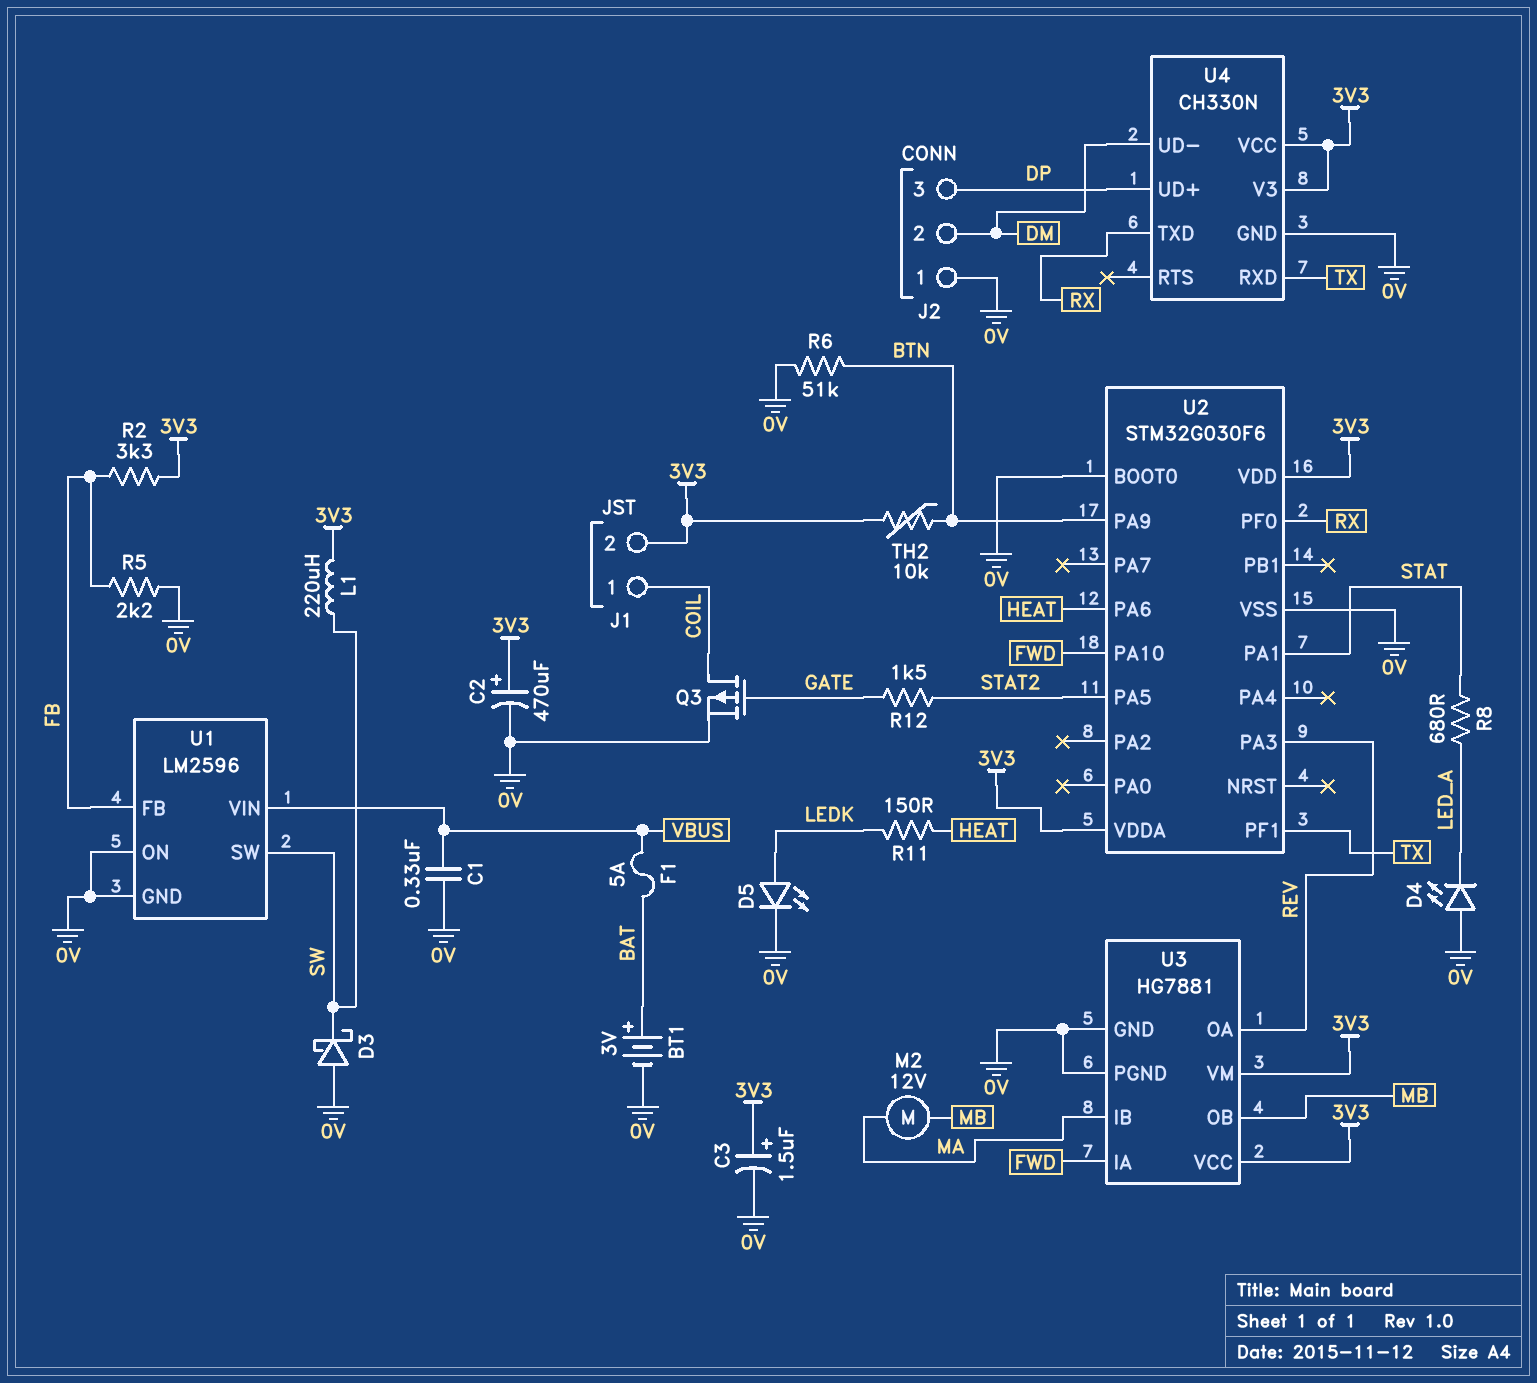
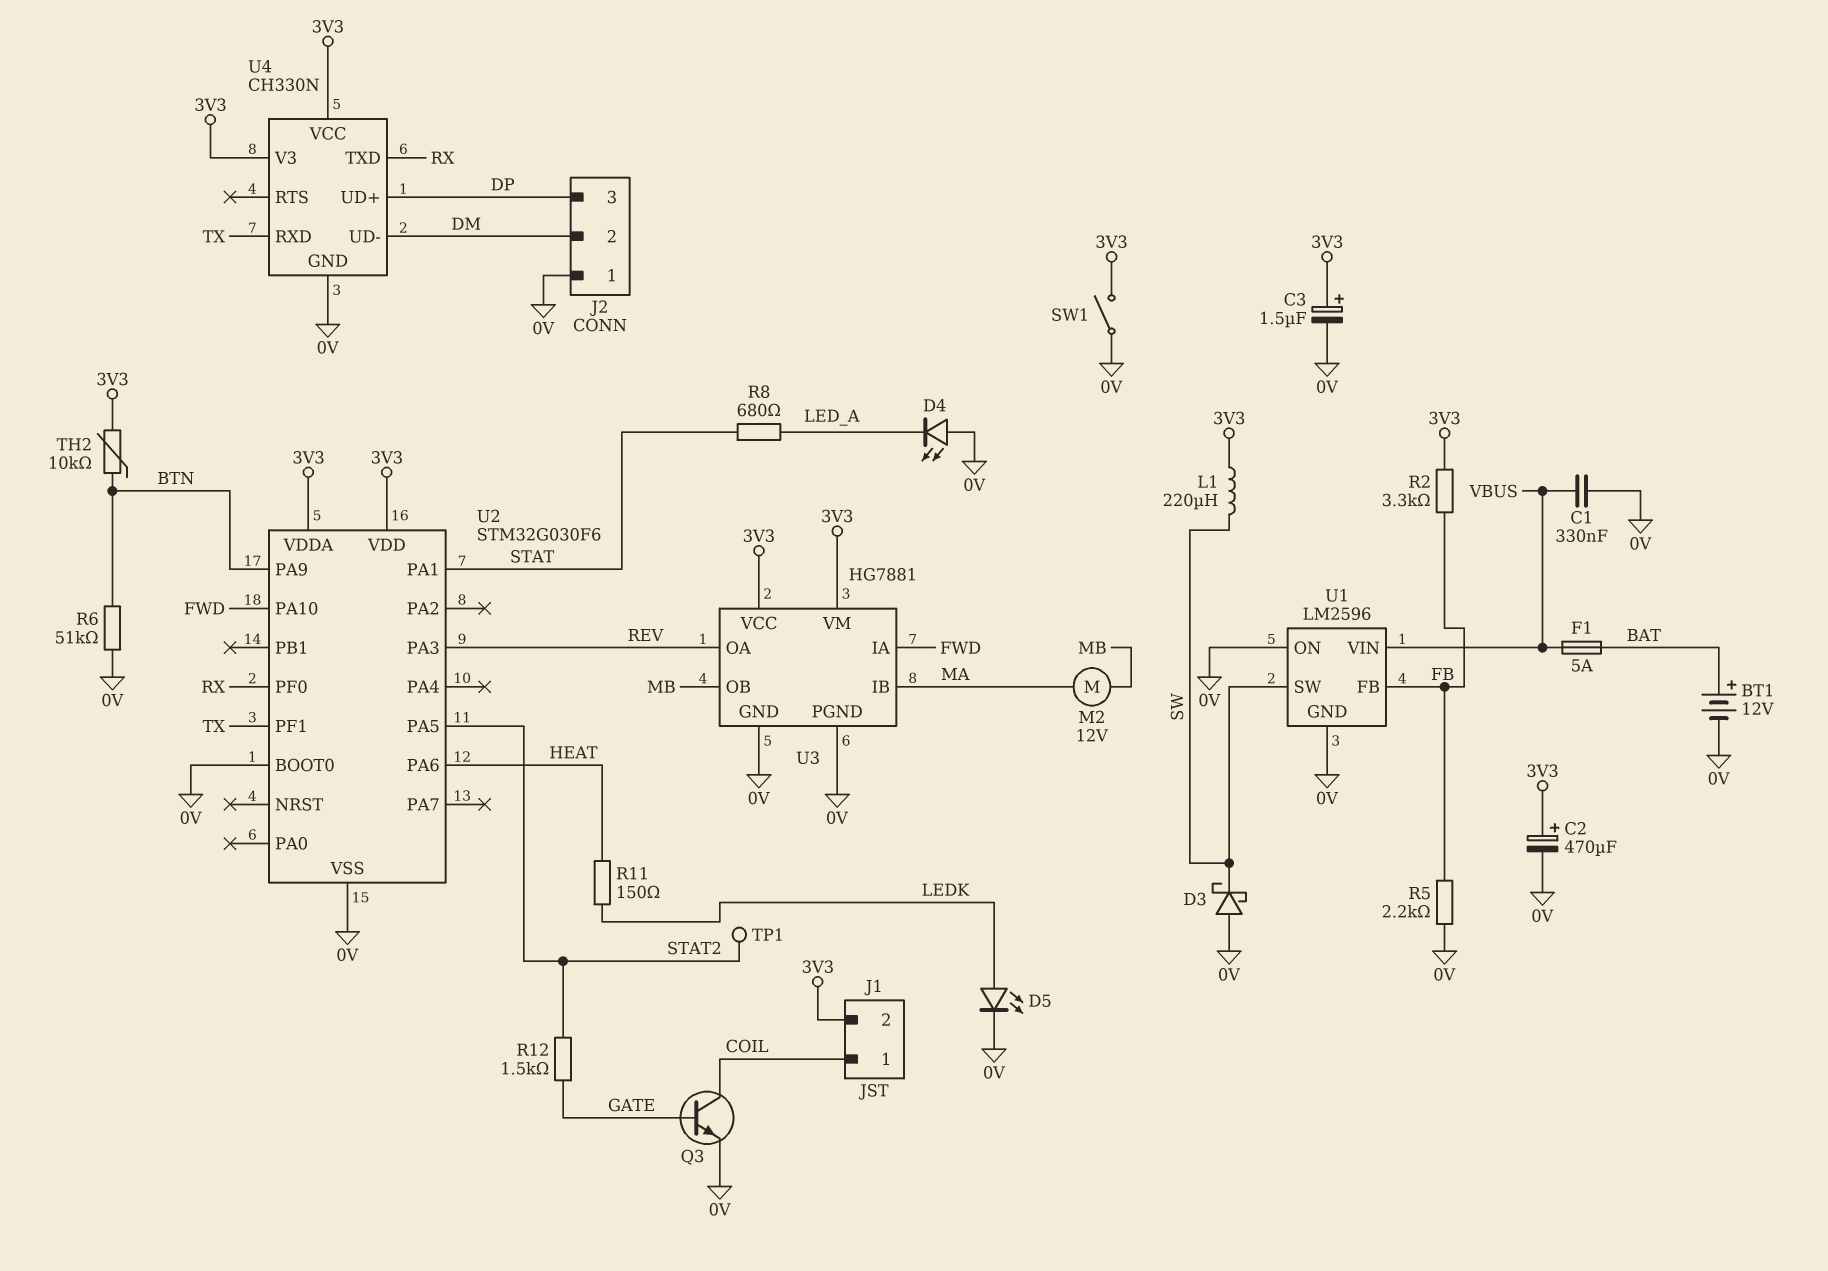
BT1: 3V (plus BAT, minus 0V) -> 12V (plus BAT, minus 0V)
Q3: PMOS (G GATE, D COIL, S 0V) -> NPN (B GATE, C COIL, E 0V)
SW1: none -> switch (0V, 3V3)
TP1: none -> test point (STAT2)

